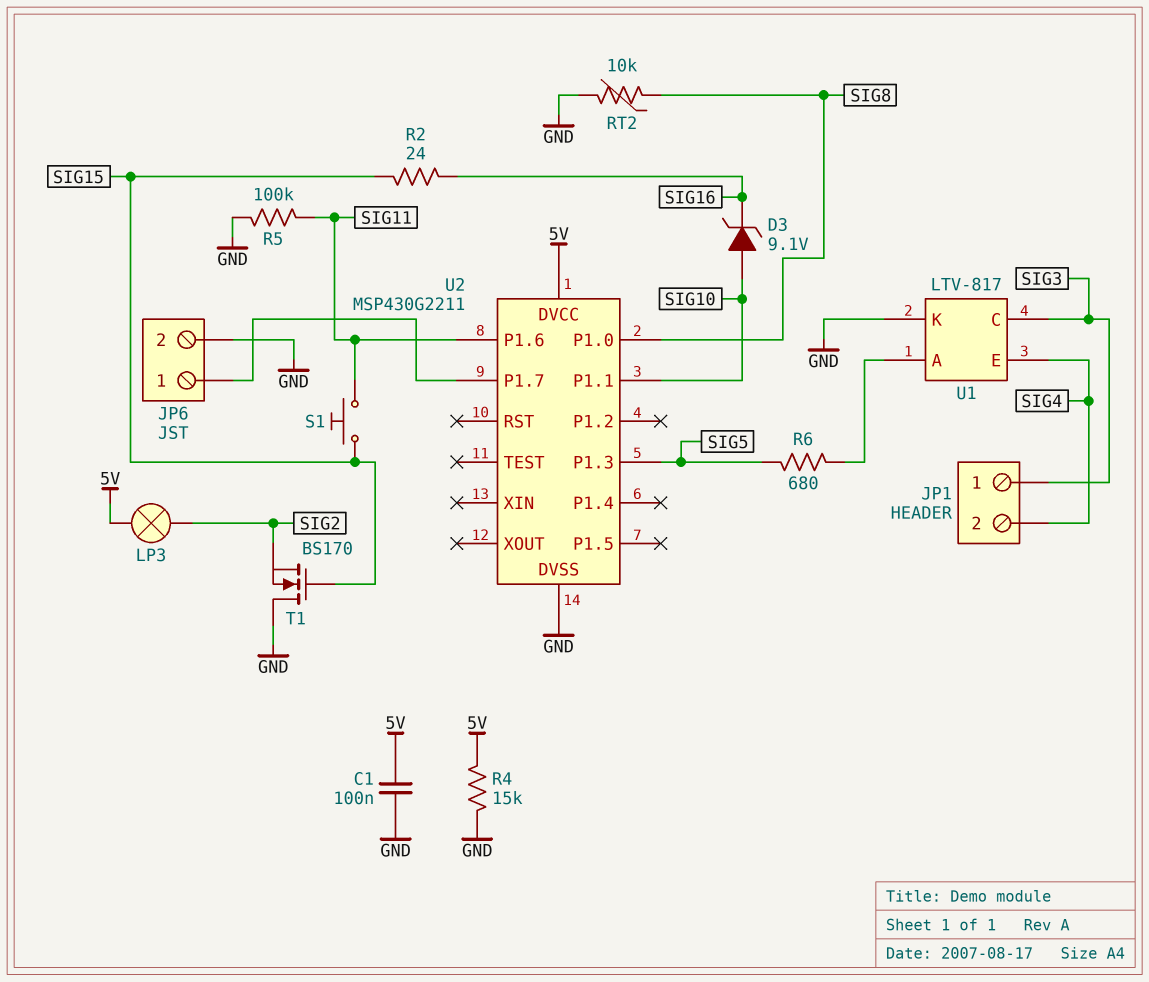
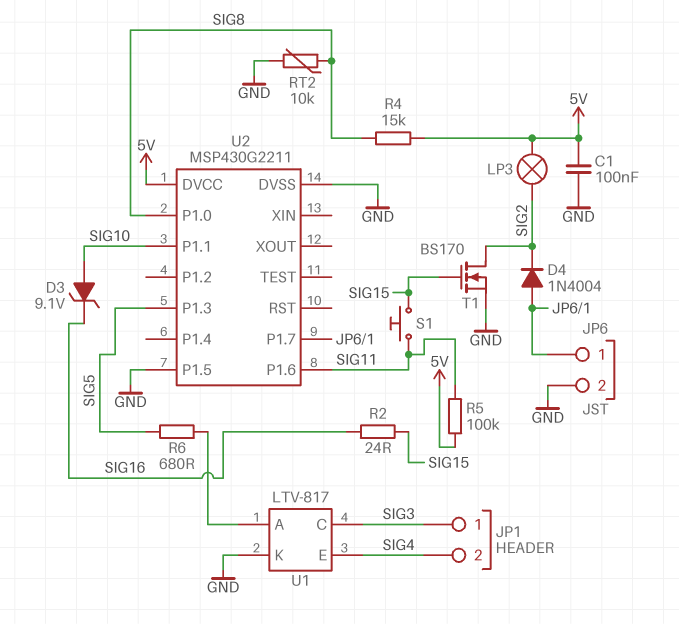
D4: none -> diode 1N4004 (A JP6/1, K SIG2)
R4: 15k (5V, GND) -> 15k (5V, SIG8)
R5: 100k (GND, SIG11) -> 100k (5V, SIG11)
T1: NMOS BS170 (G SIG15, D GND, S SIG2) -> NMOS BS170 (G SIG15, D SIG2, S GND)
U2 pin P1.5: none -> GND

